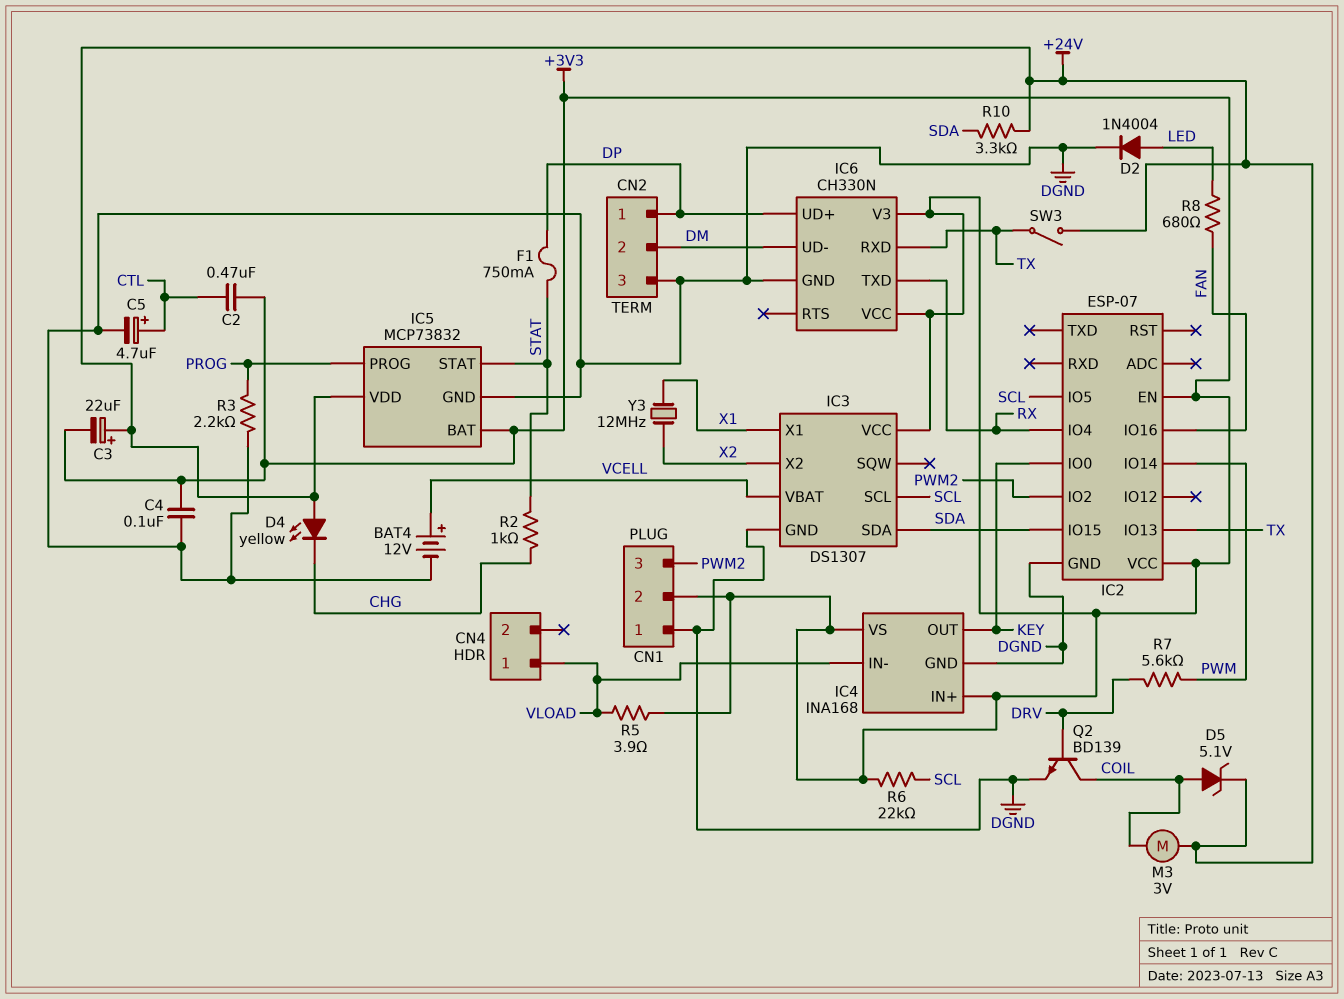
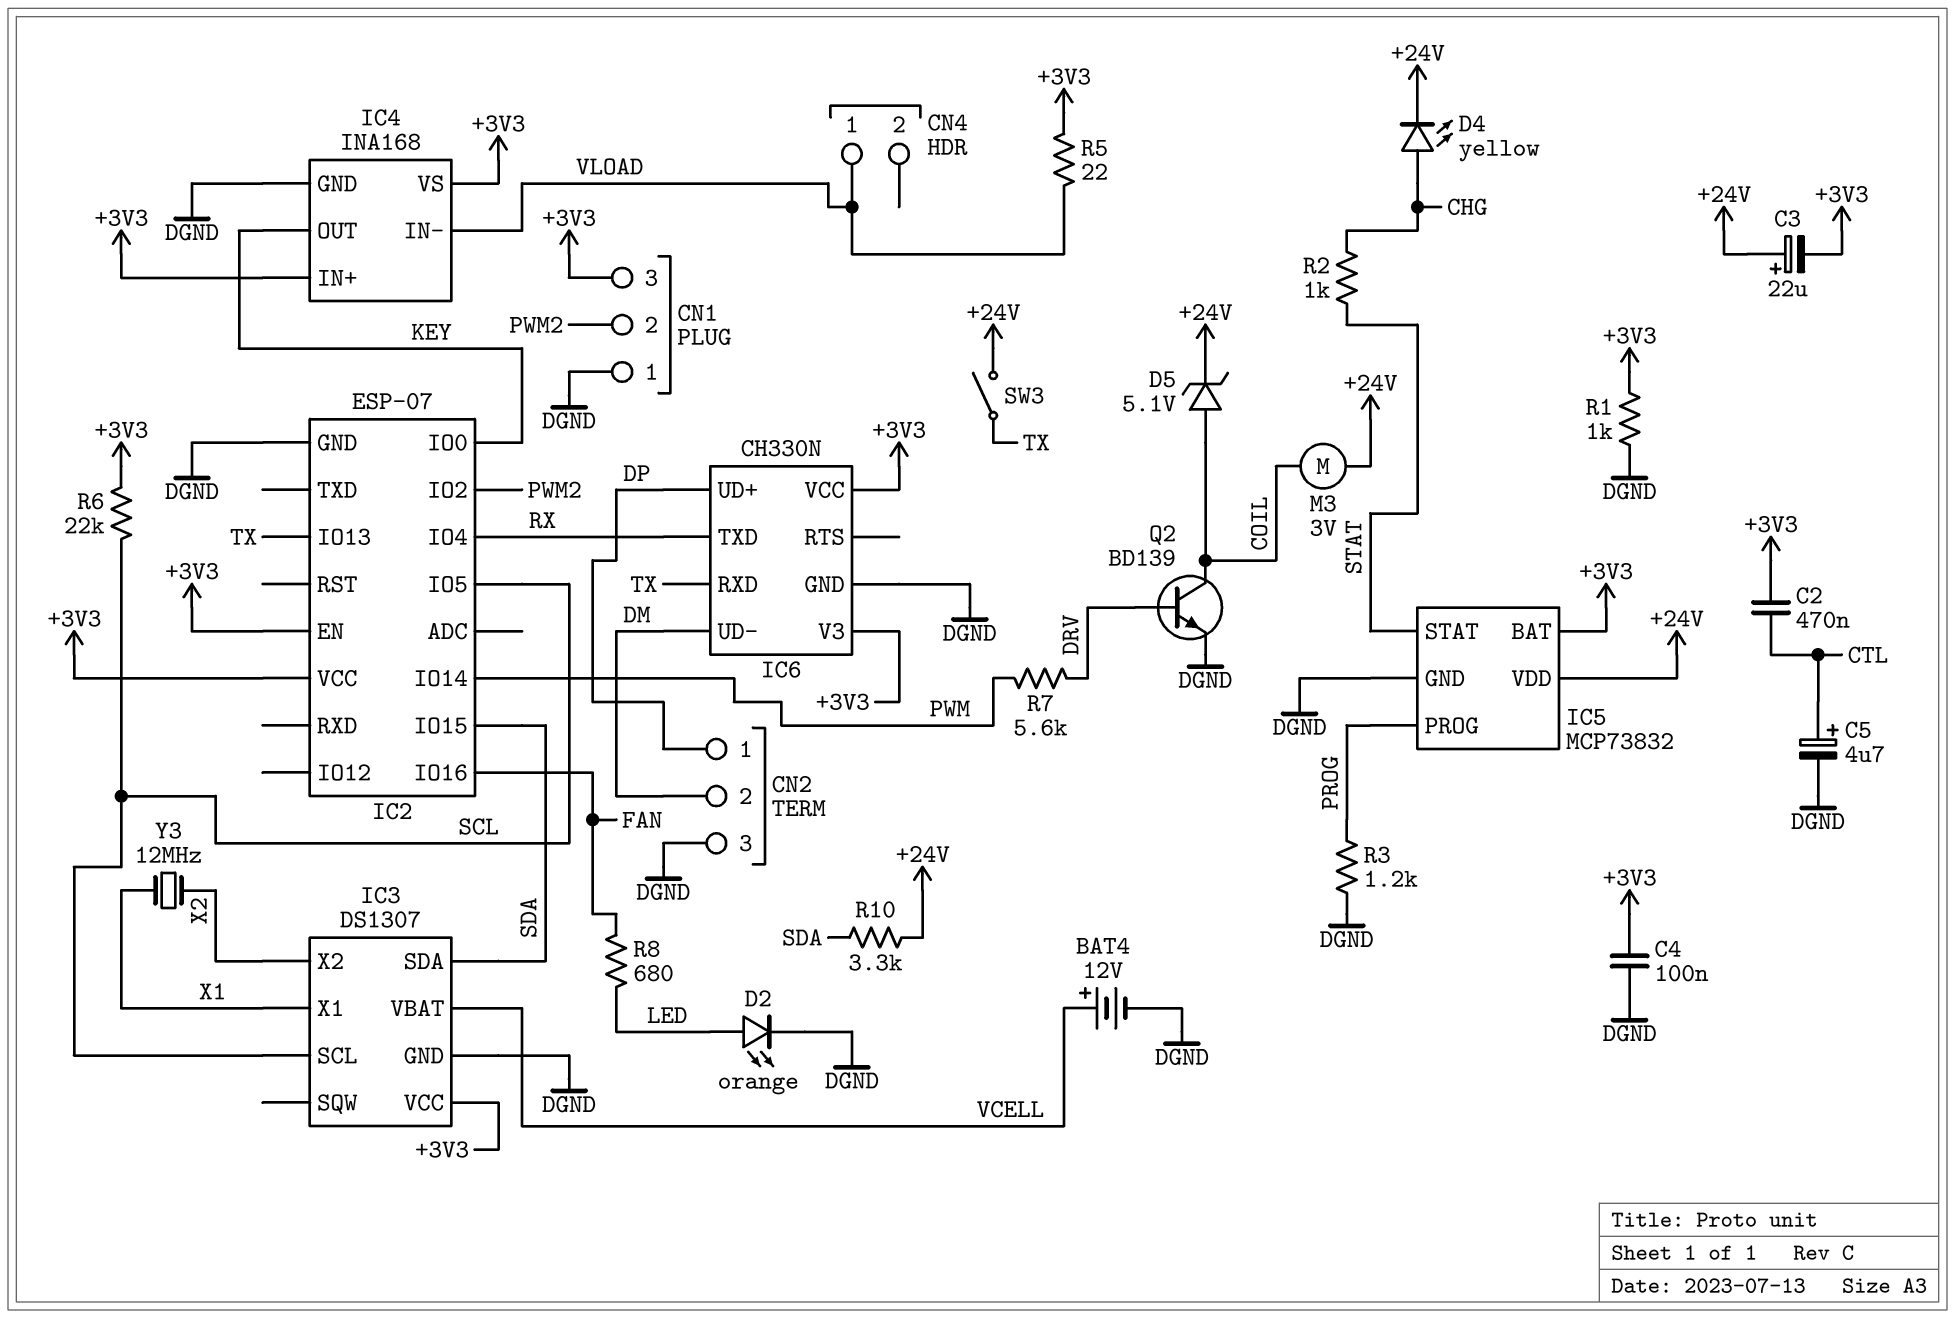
CN1 pin 2: +3V3 -> PWM2
CN1 pin 3: PWM2 -> +3V3
D2: diode 1N4004 (A LED, K DGND) -> LED orange (A LED, K DGND)
D4: LED yellow (A +24V, K CHG) -> LED yellow (A CHG, K +24V)
F1: 750mA (DP, STAT) -> none
R1: none -> 1k (+3V3, DGND)
R3: 2.2k (DGND, PROG) -> 1.2k (DGND, PROG)
R5: 3.9 (+3V3, VLOAD) -> 22 (+3V3, VLOAD)

